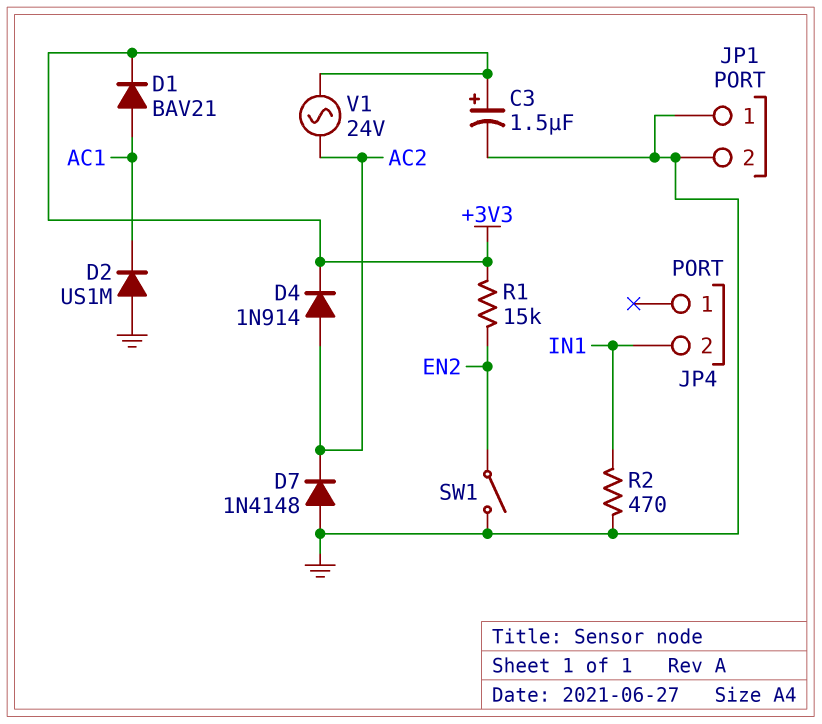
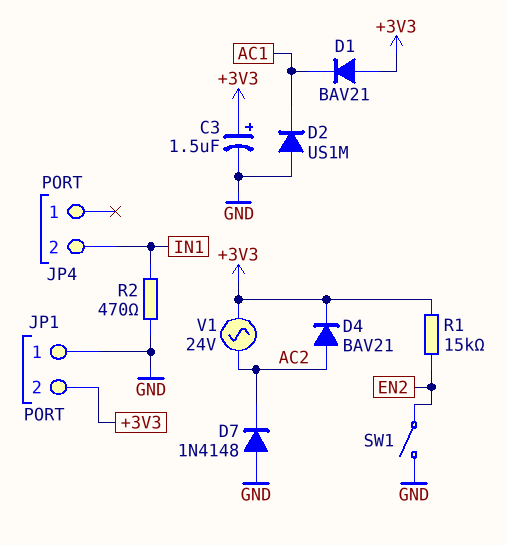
D1: diode BAV21 (A AC1, K +3V3) -> diode BAV21 (A +3V3, K AC1)
D4: diode 1N914 (A AC2, K +3V3) -> diode BAV21 (A AC2, K +3V3)
JP1 pin 2: GND -> +3V3

